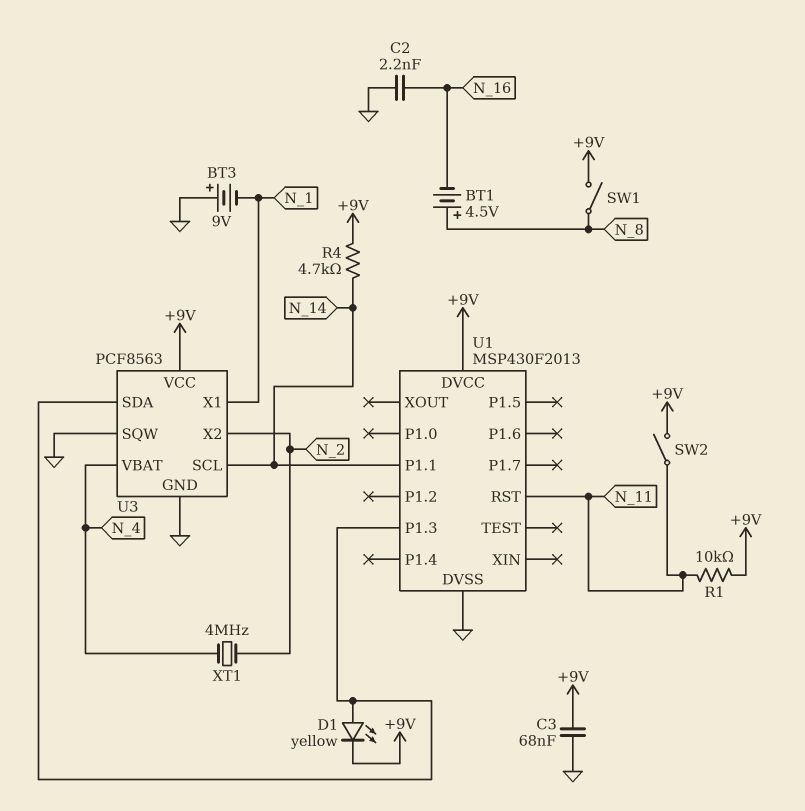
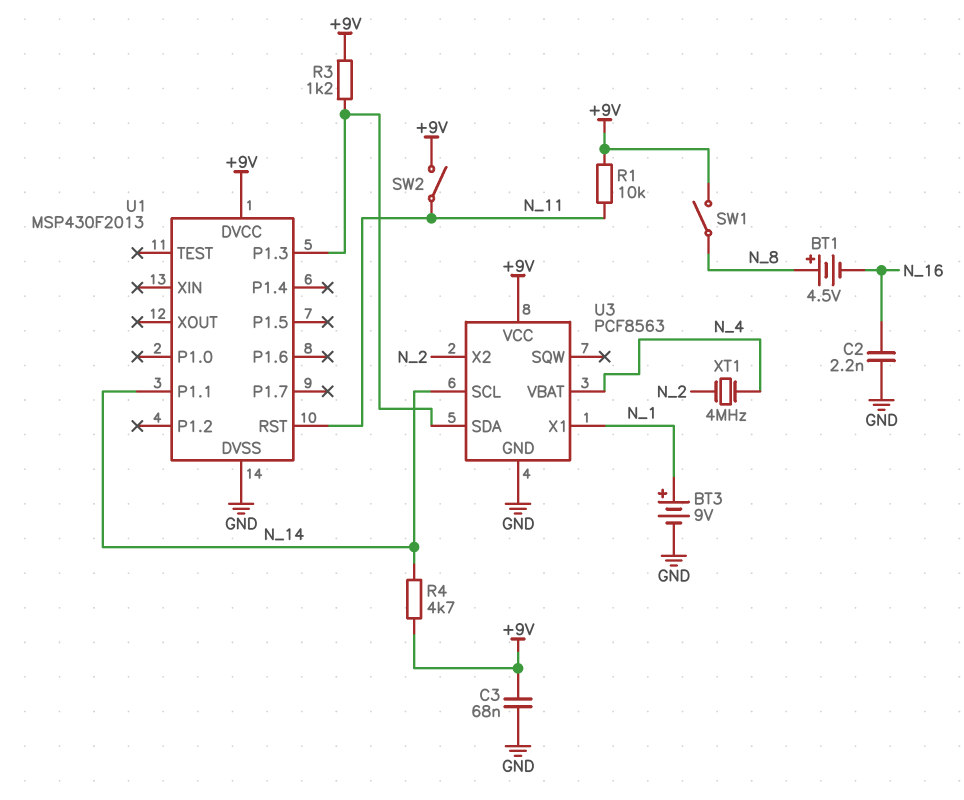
BT3: 9V (plus GND, minus N_1) -> 9V (plus N_1, minus GND)
D1: LED yellow (A U1/P1.3, K +9V) -> none
R3: none -> 1.2k (+9V, U1/P1.3)
U3 pin SQW: GND -> none

